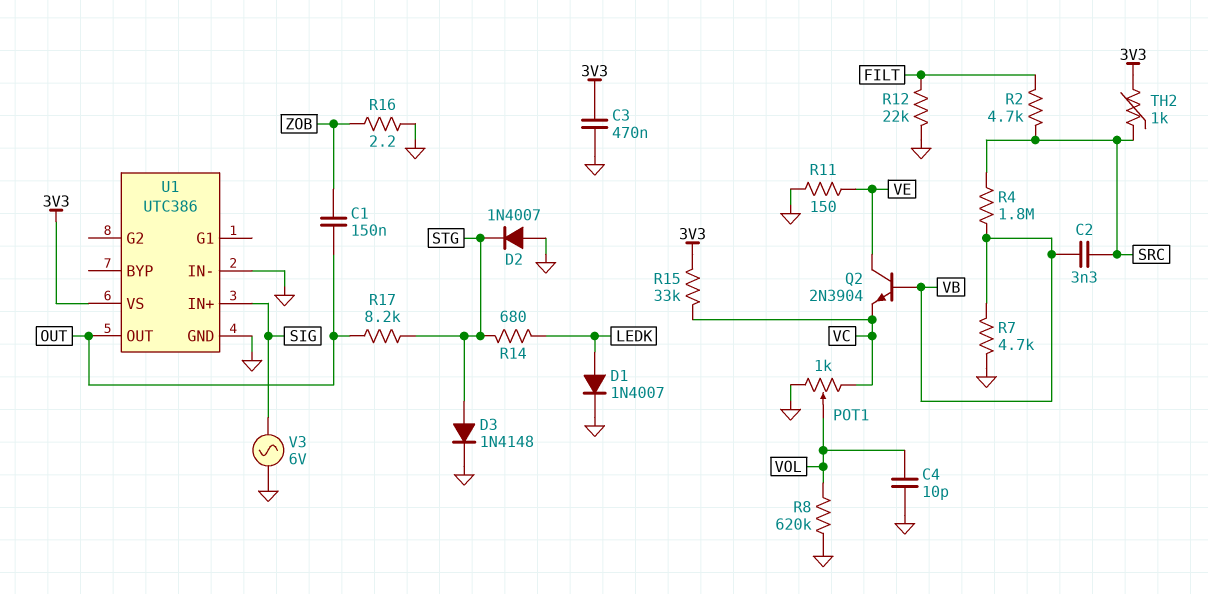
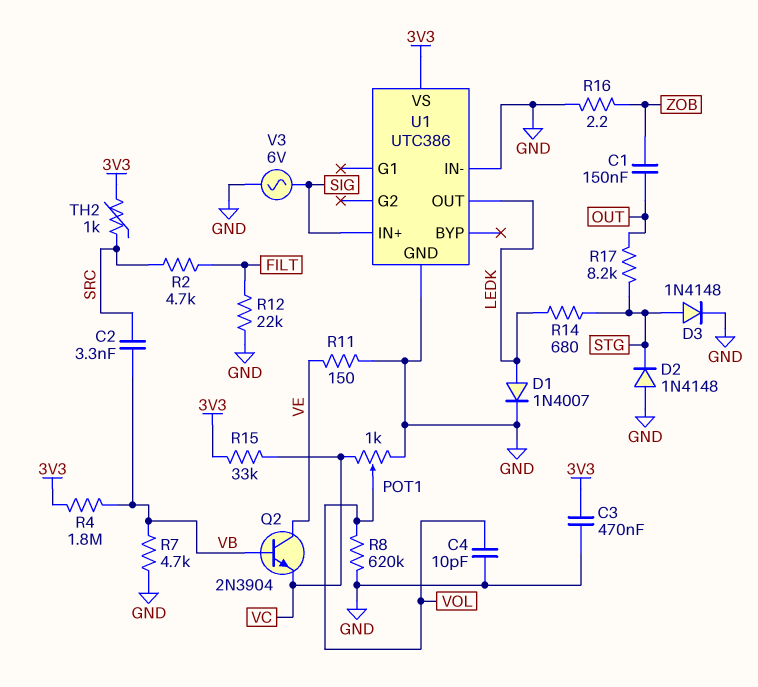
D2: diode 1N4007 (A GND, K STG) -> diode 1N4148 (A GND, K STG)
R4: 1.8M (SRC, VB) -> 1.8M (3V3, VB)
U1 pin OUT: OUT -> LEDK

